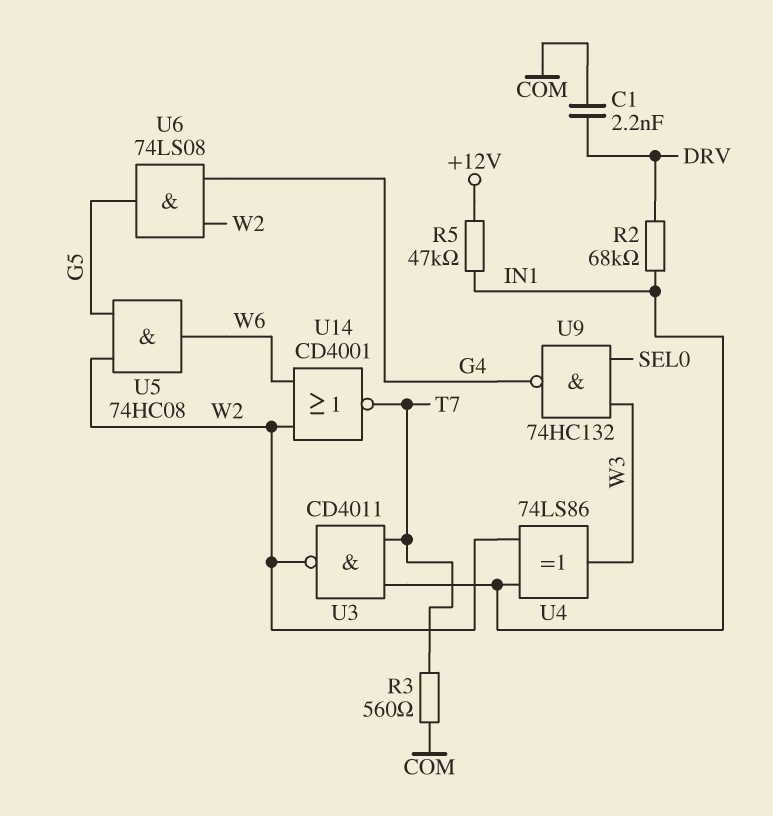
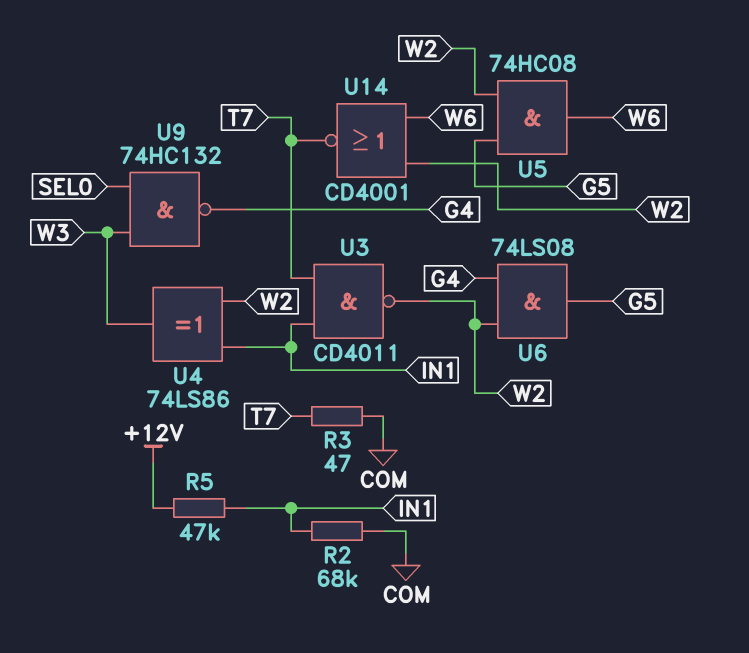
C1: 2.2nF (COM, DRV) -> none
R2: 68k (DRV, IN1) -> 68k (COM, IN1)
R3: 560 (COM, T7) -> 47 (COM, T7)

